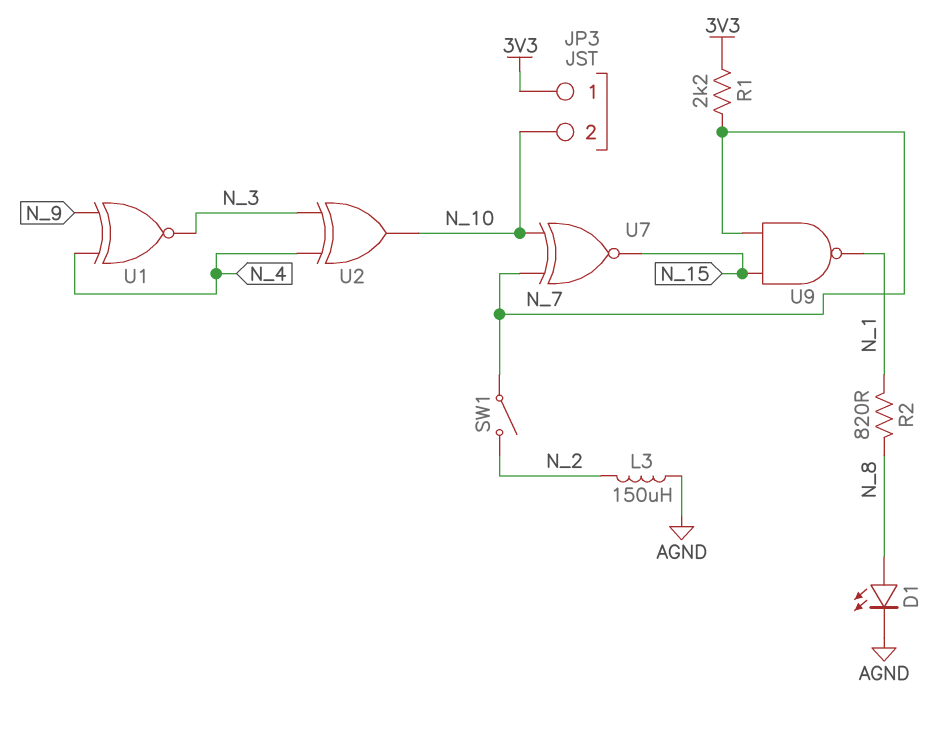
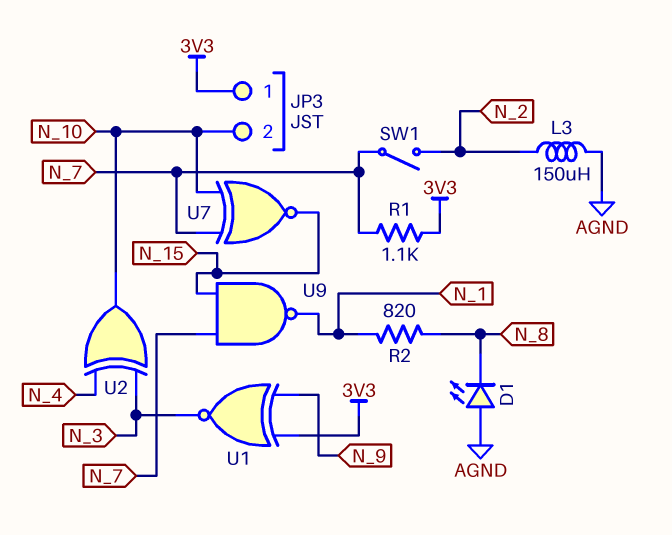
D1: LED (A N_8, K AGND) -> LED (A AGND, K N_8)
R1: 2.2k (3V3, N_7) -> 1.1k (3V3, N_7)
U1: XNOR (in N_4, in N_9, out N_3) -> XNOR (in 3V3, in N_9, out N_3)

